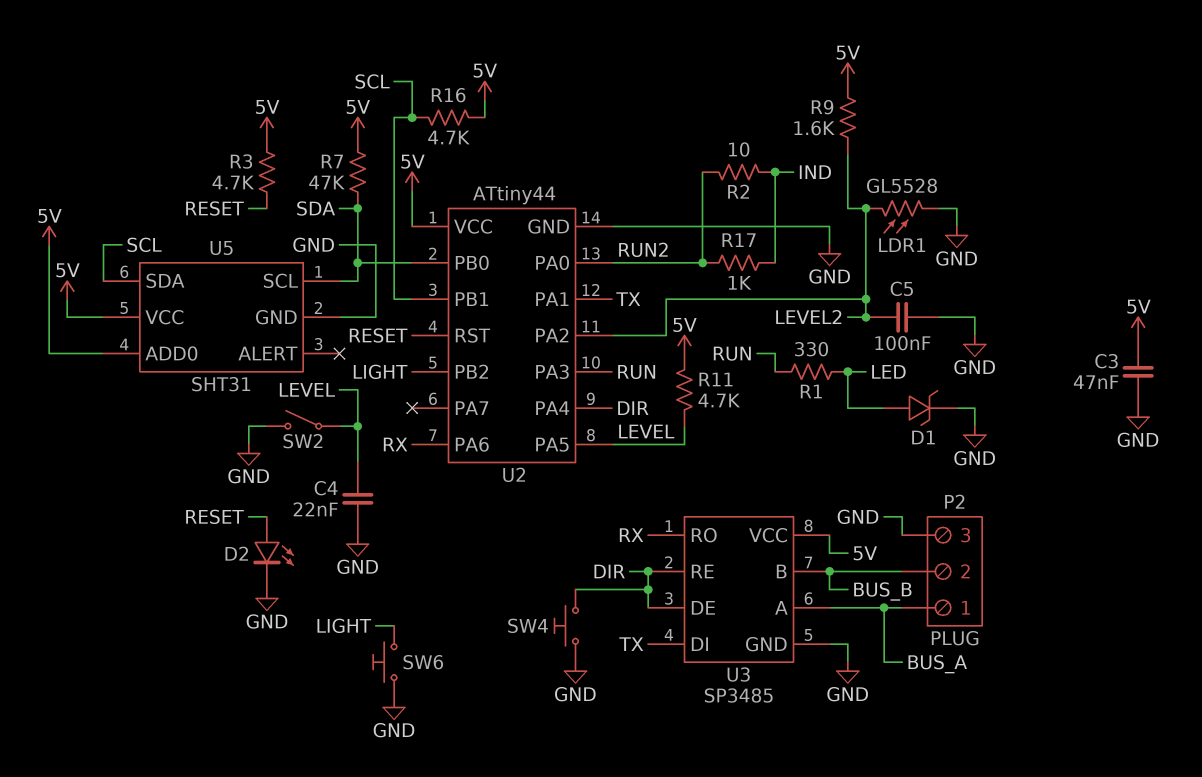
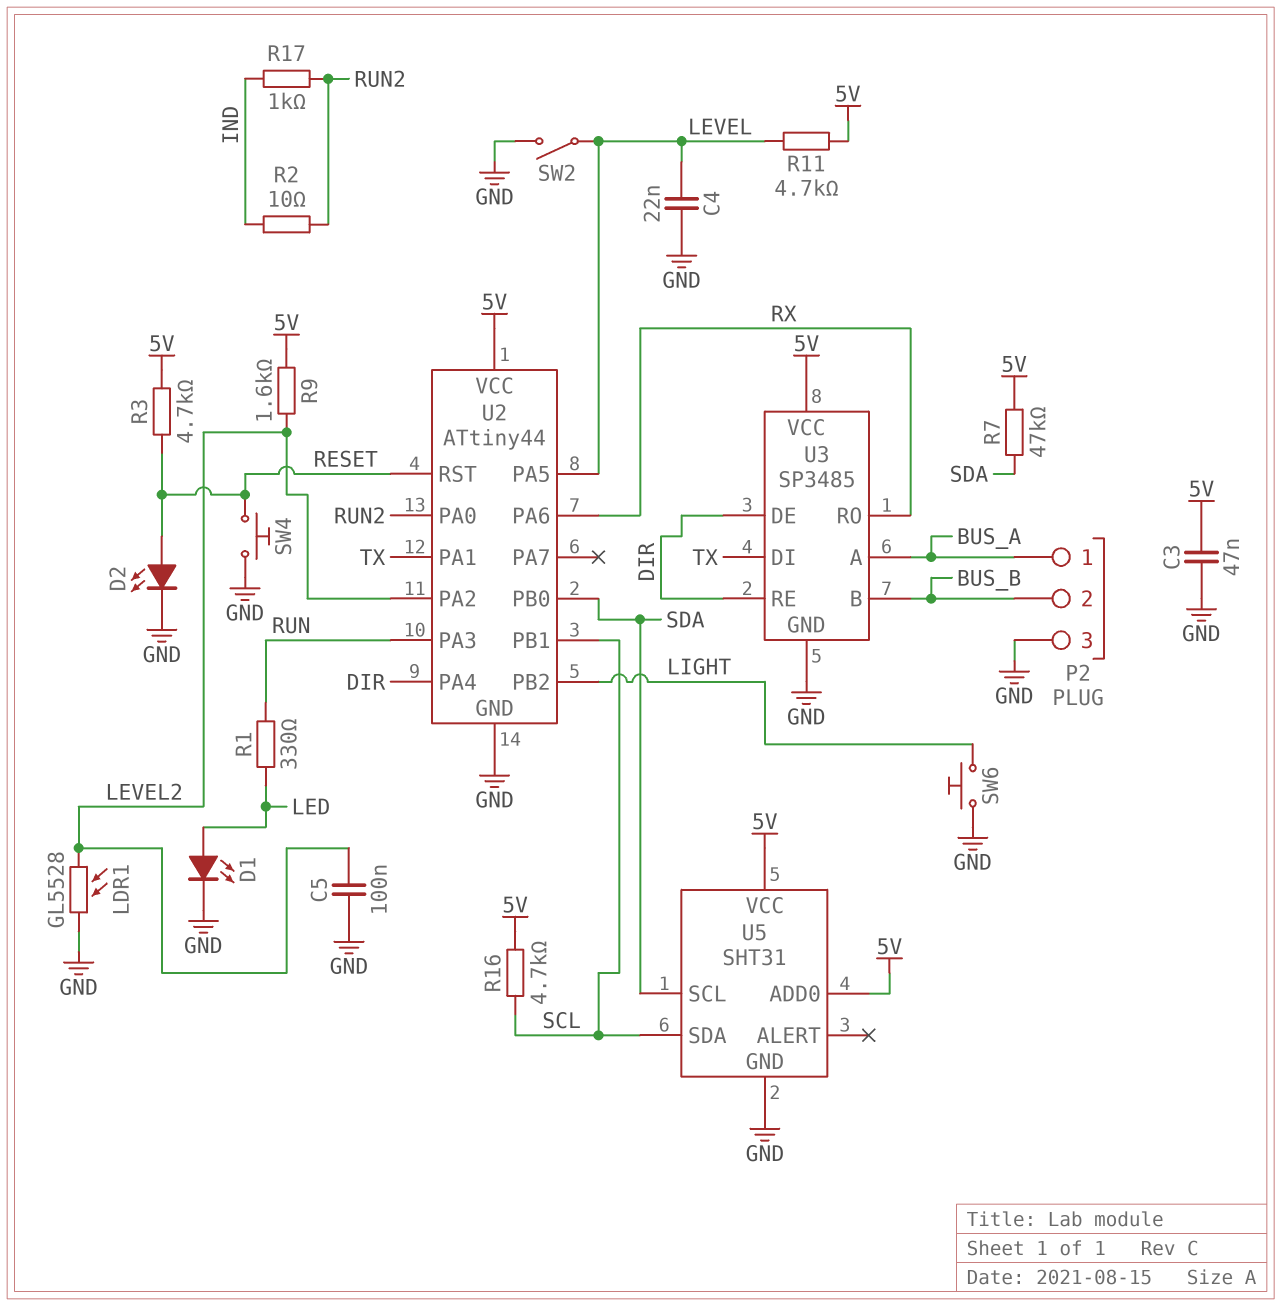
D1: zener (A LED, K GND) -> LED (A LED, K GND)
SW4: button (DIR, GND) -> button (GND, RESET)

